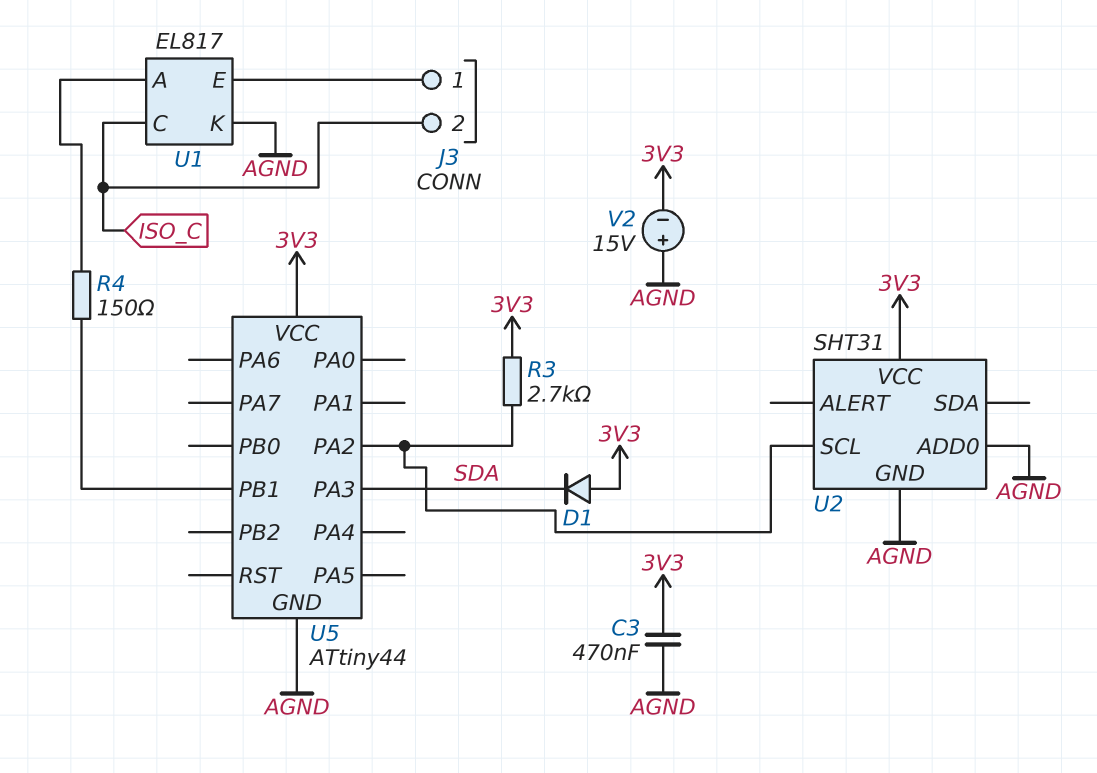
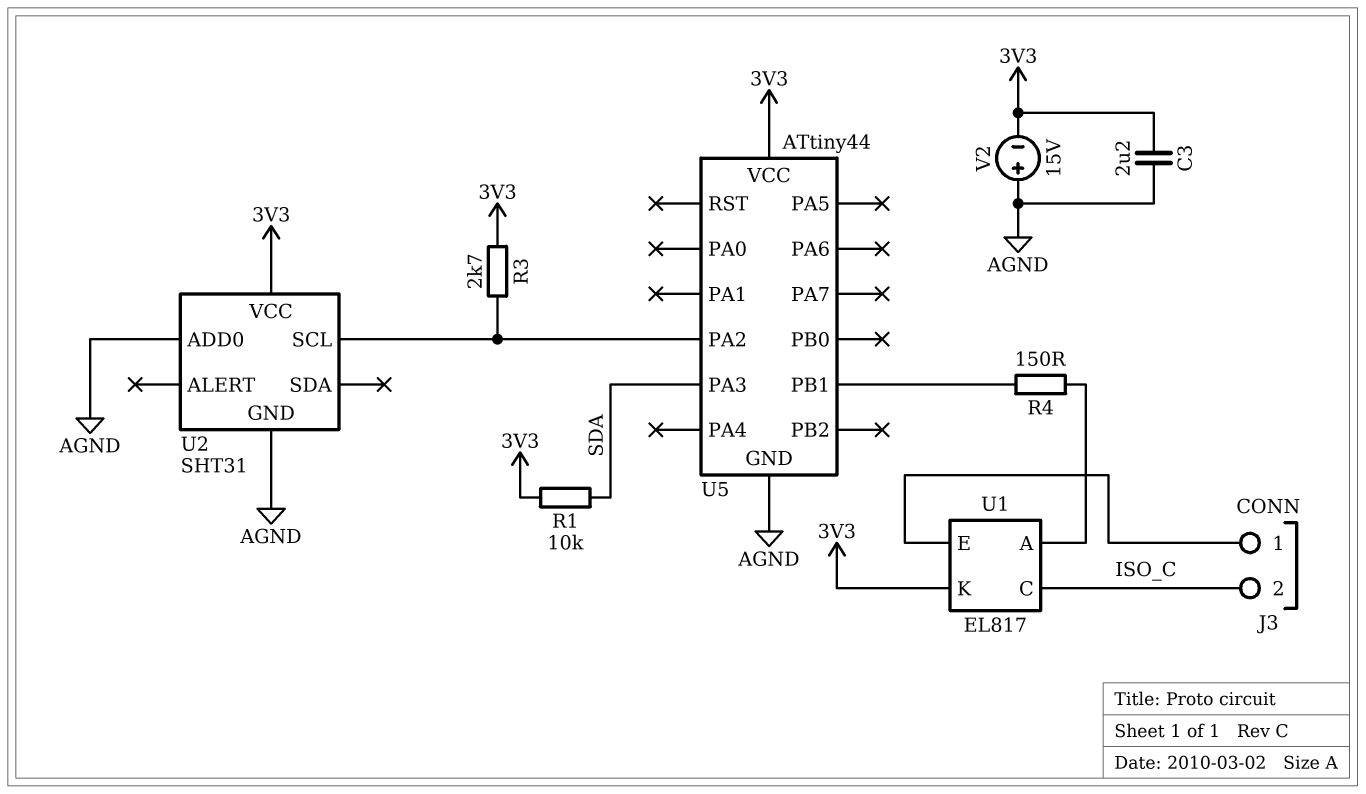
C3: 470nF (3V3, AGND) -> 2.2uF (3V3, AGND)
D1: diode (A 3V3, K SDA) -> none
R1: none -> 10k (3V3, SDA)
U1 pin K: AGND -> 3V3

